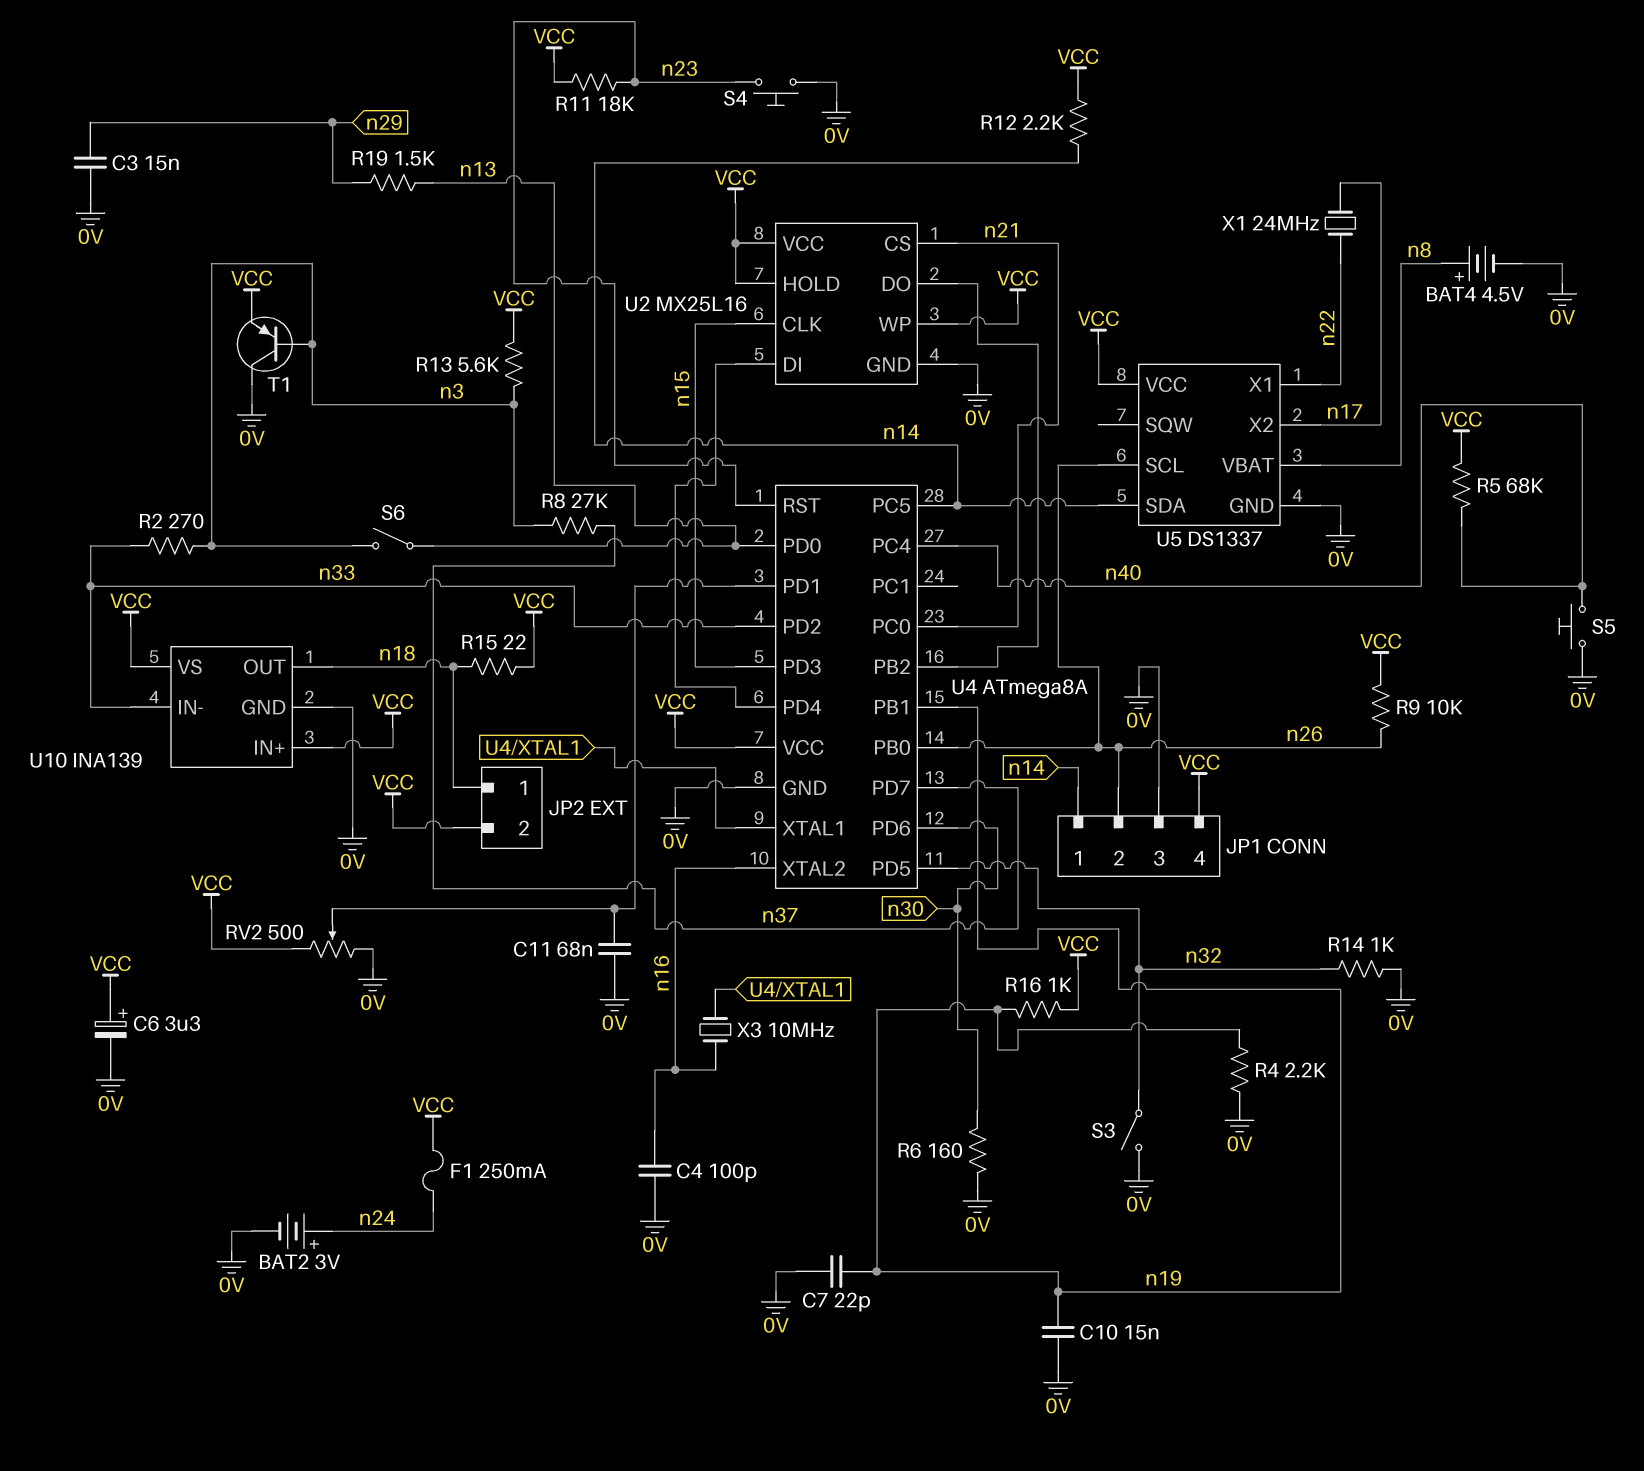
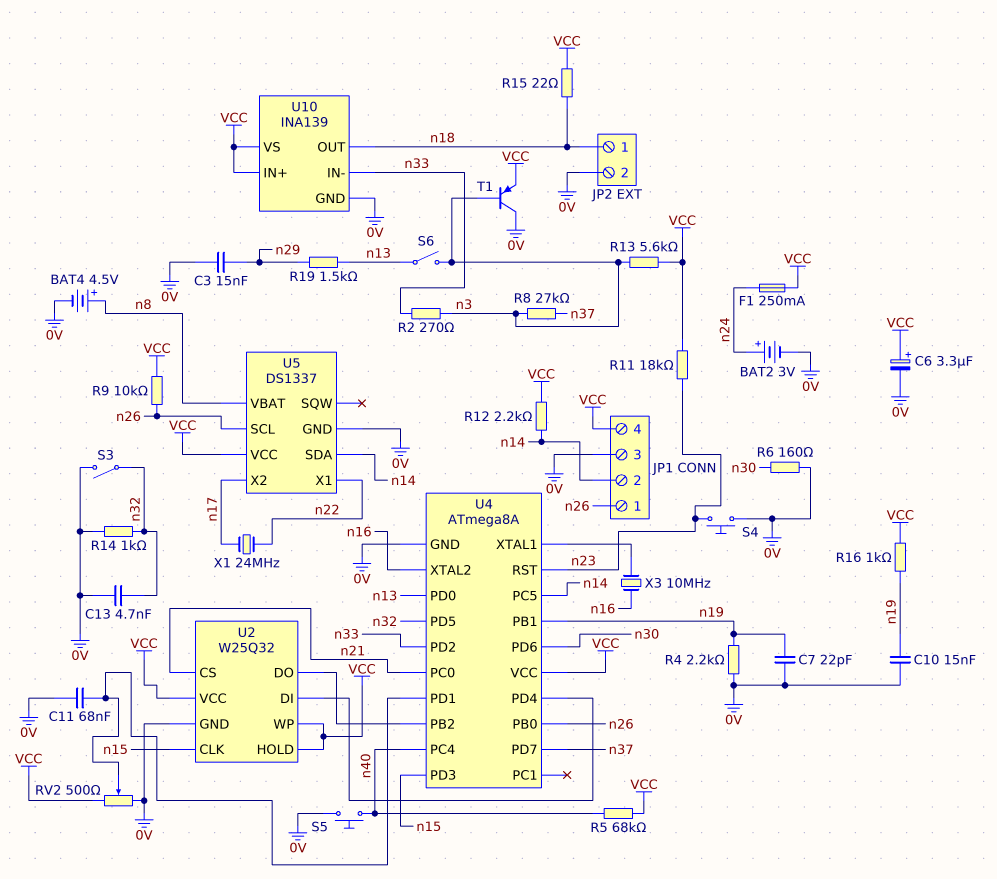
C4: 100pF (0V, n16) -> none
C13: none -> 4.7nF (0V, n32)
JP1 pin 1: n14 -> n26
JP1 pin 2: n26 -> n14
JP2 pin 2: VCC -> 0V
U2: MX25L16 -> W25Q32

